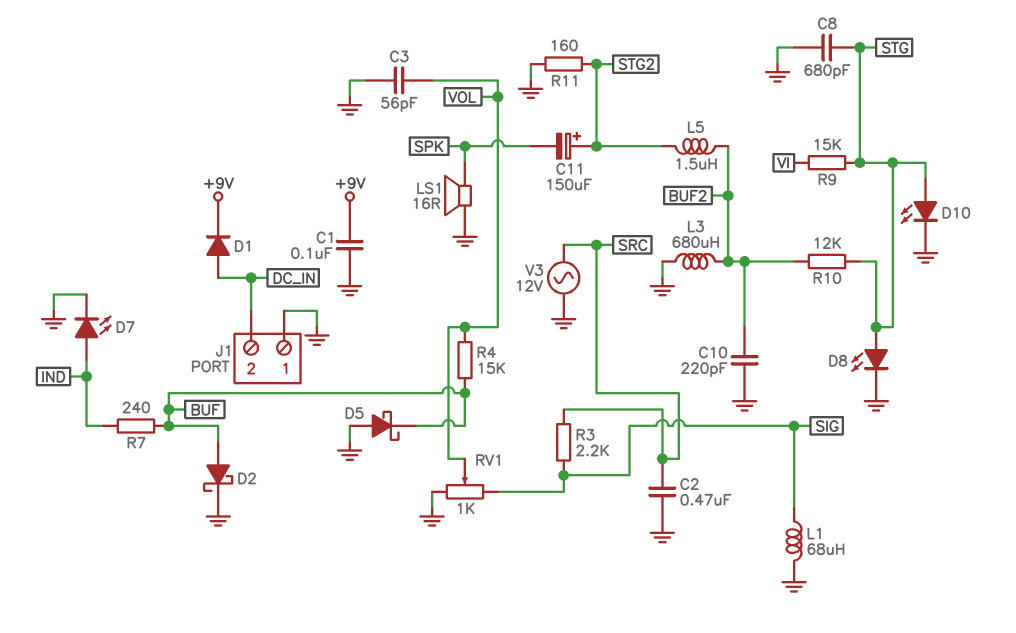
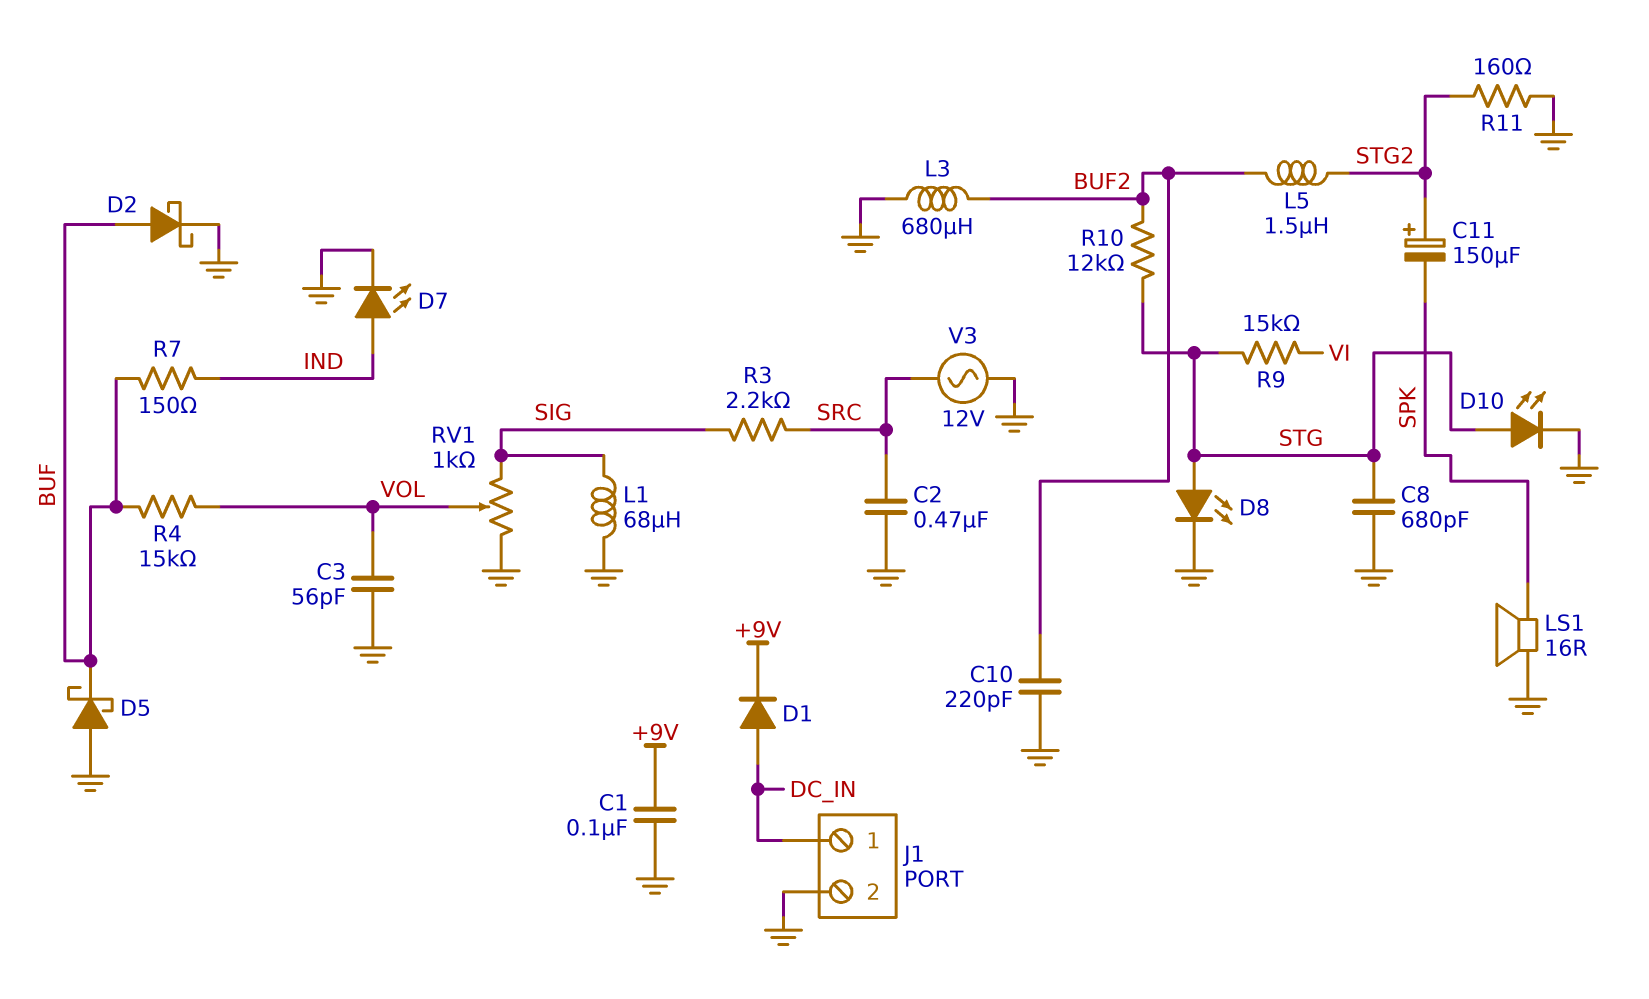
J1 pin 1: GND -> DC_IN
J1 pin 2: DC_IN -> GND
R7: 240 (BUF, IND) -> 150 (BUF, IND)

